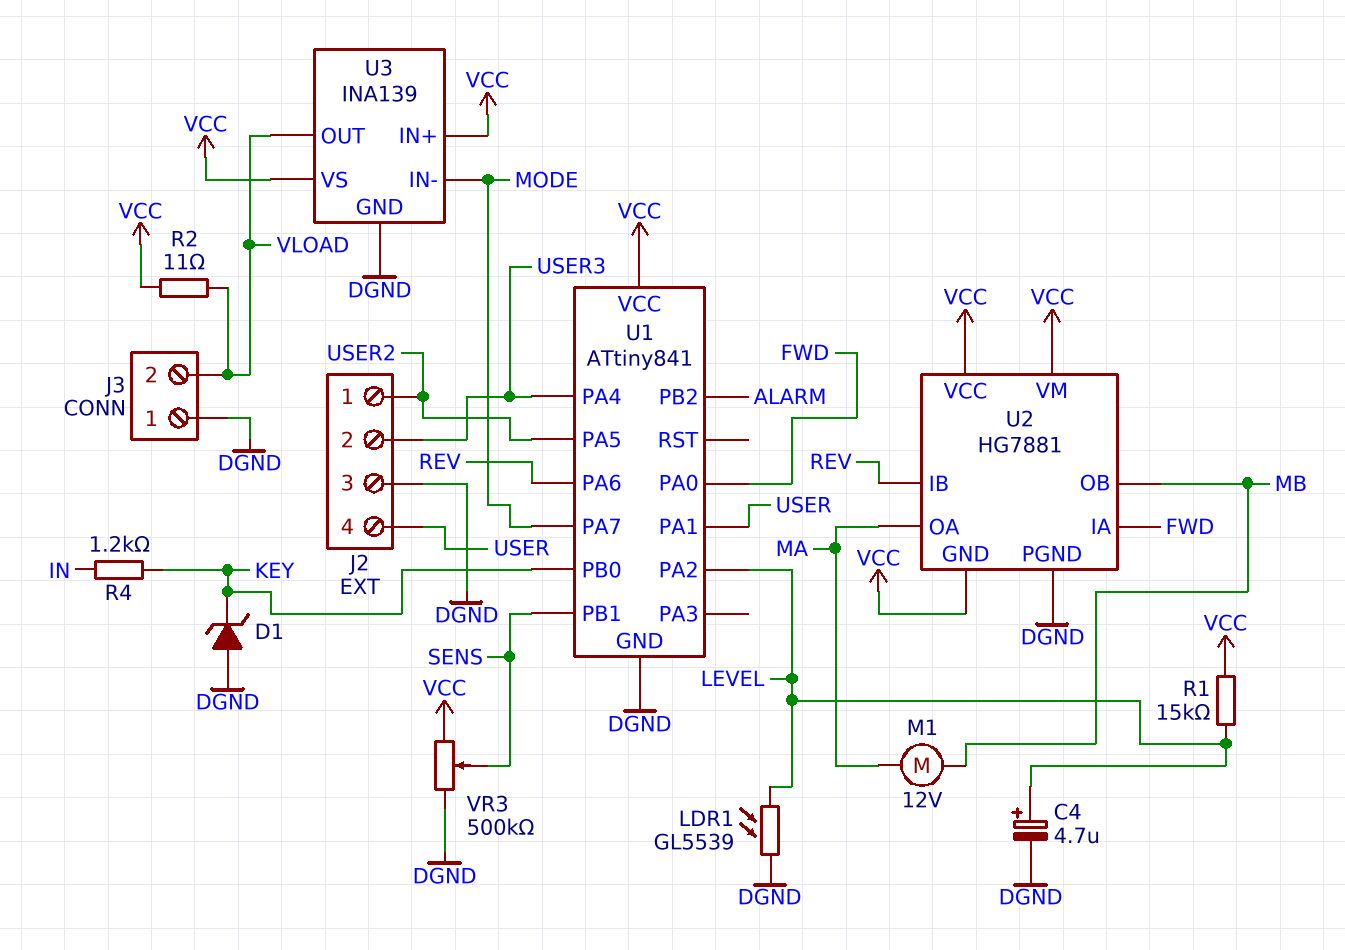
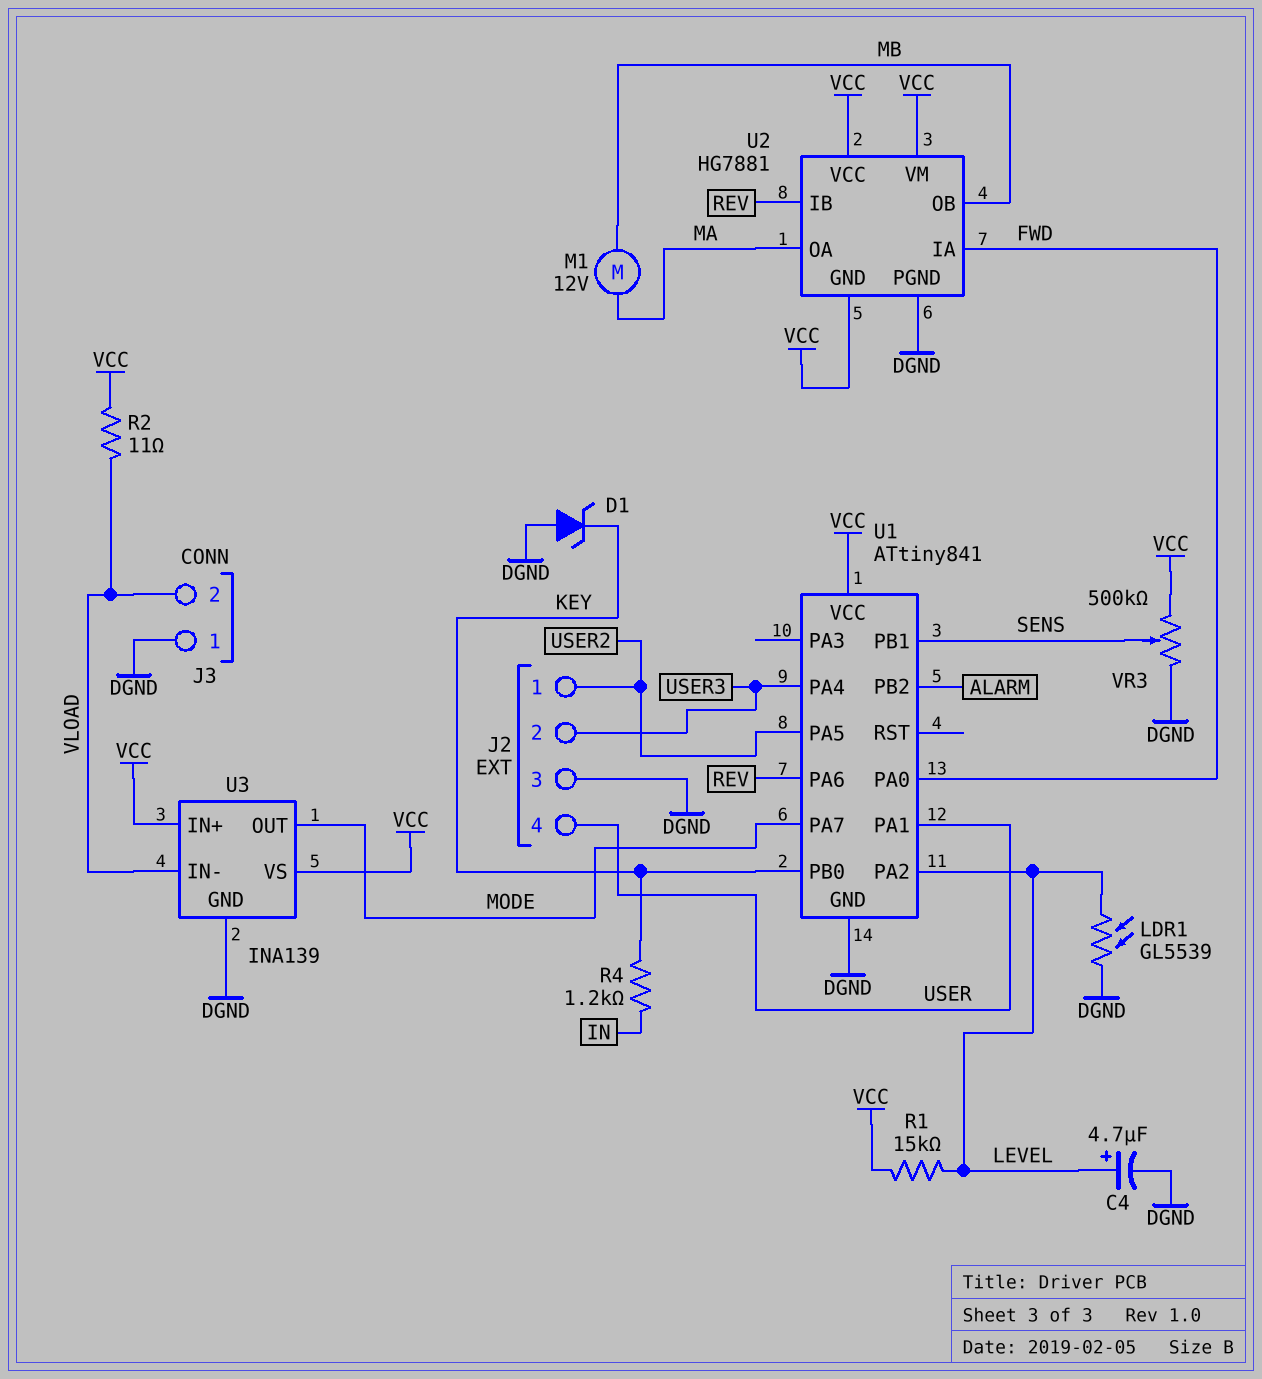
U3 pin IN-: MODE -> VLOAD
U3 pin OUT: VLOAD -> MODE

